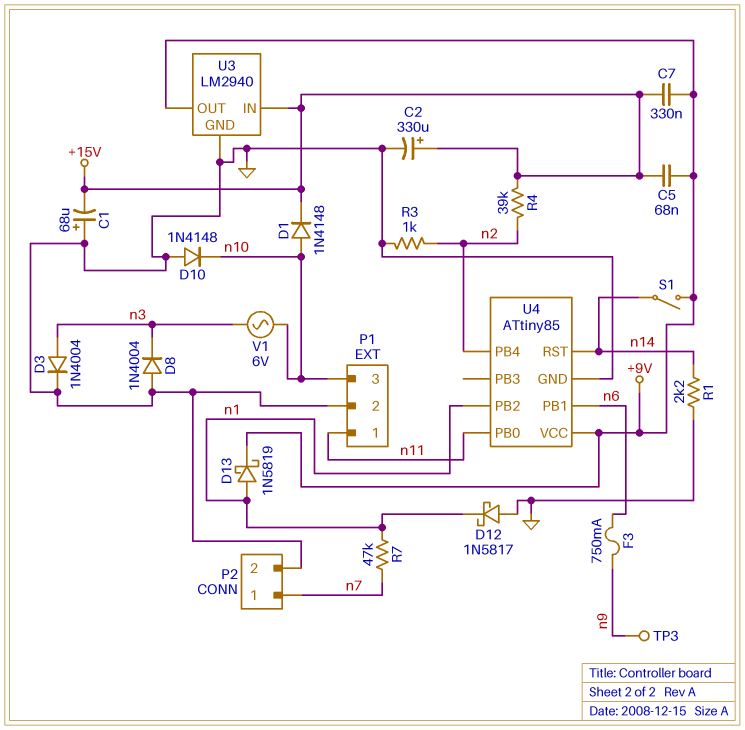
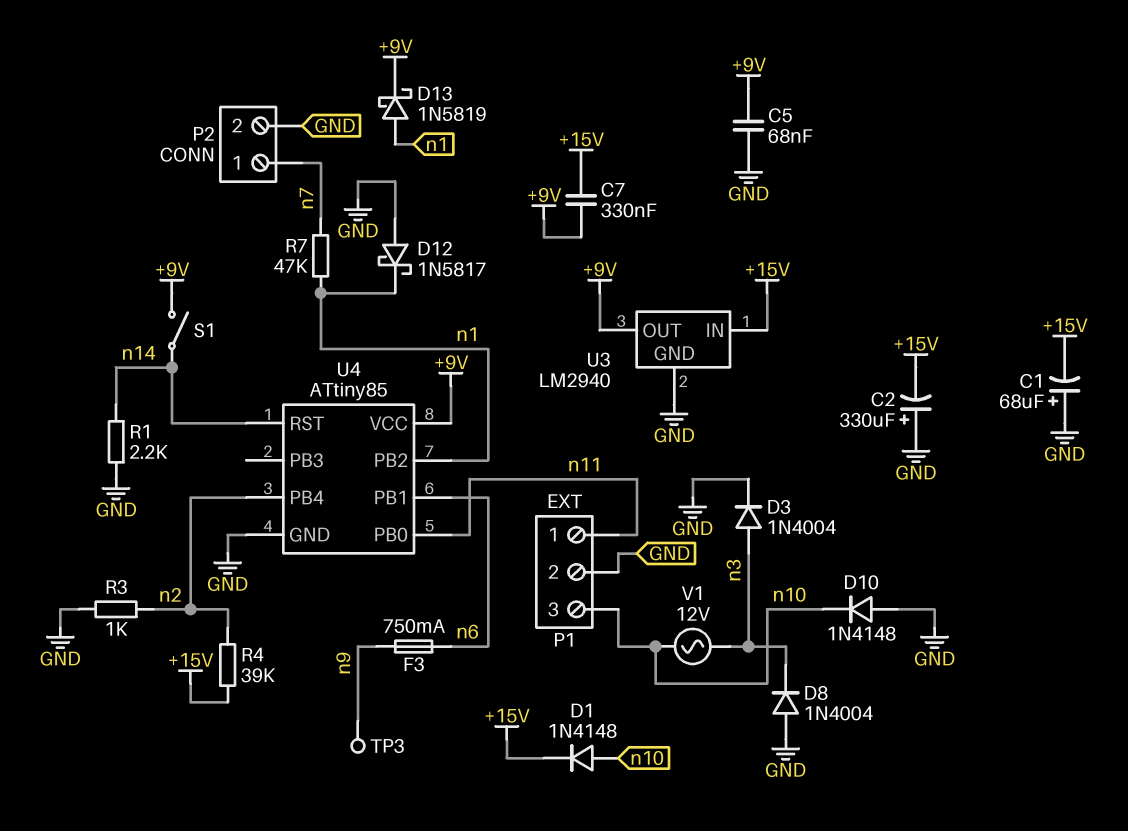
C2: 330uF (plus +15V, minus GND) -> 330uF (plus GND, minus +15V)
C5: 68nF (+9V, +15V) -> 68nF (+9V, GND)
V1: AC 6V (n3, n10) -> AC 12V (n3, n10)

